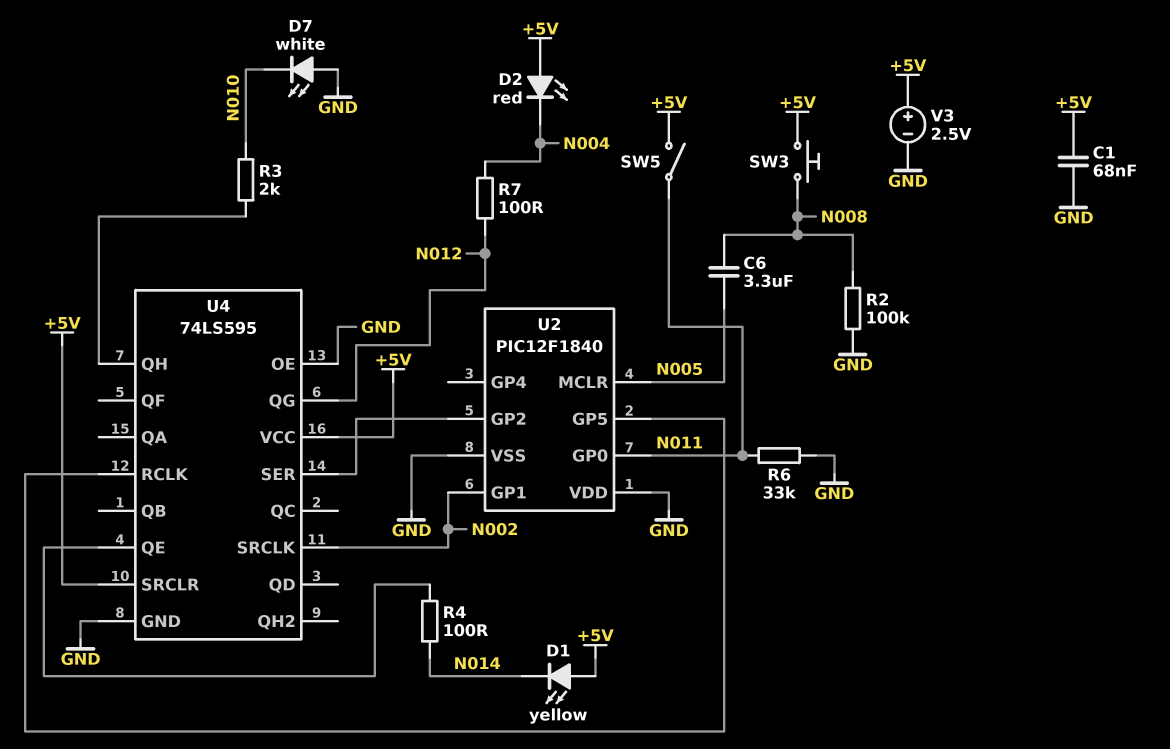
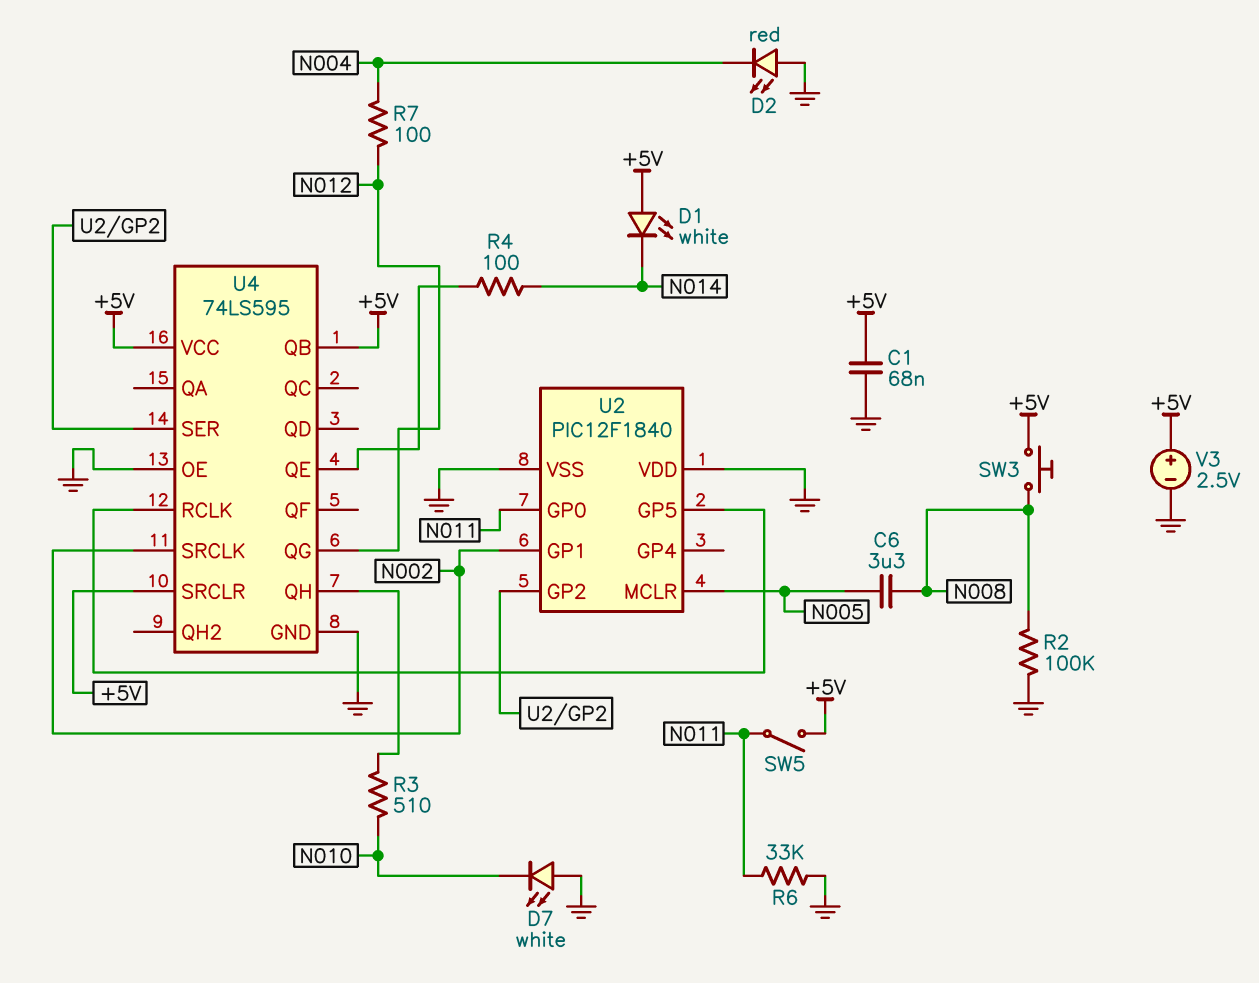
D1: LED yellow (A +5V, K N014) -> LED white (A +5V, K N014)
D2: LED red (A +5V, K N004) -> LED red (A GND, K N004)
R3: 2k (N010, U4/QH) -> 510 (N010, U4/QH)
U4 pin QB: none -> +5V

